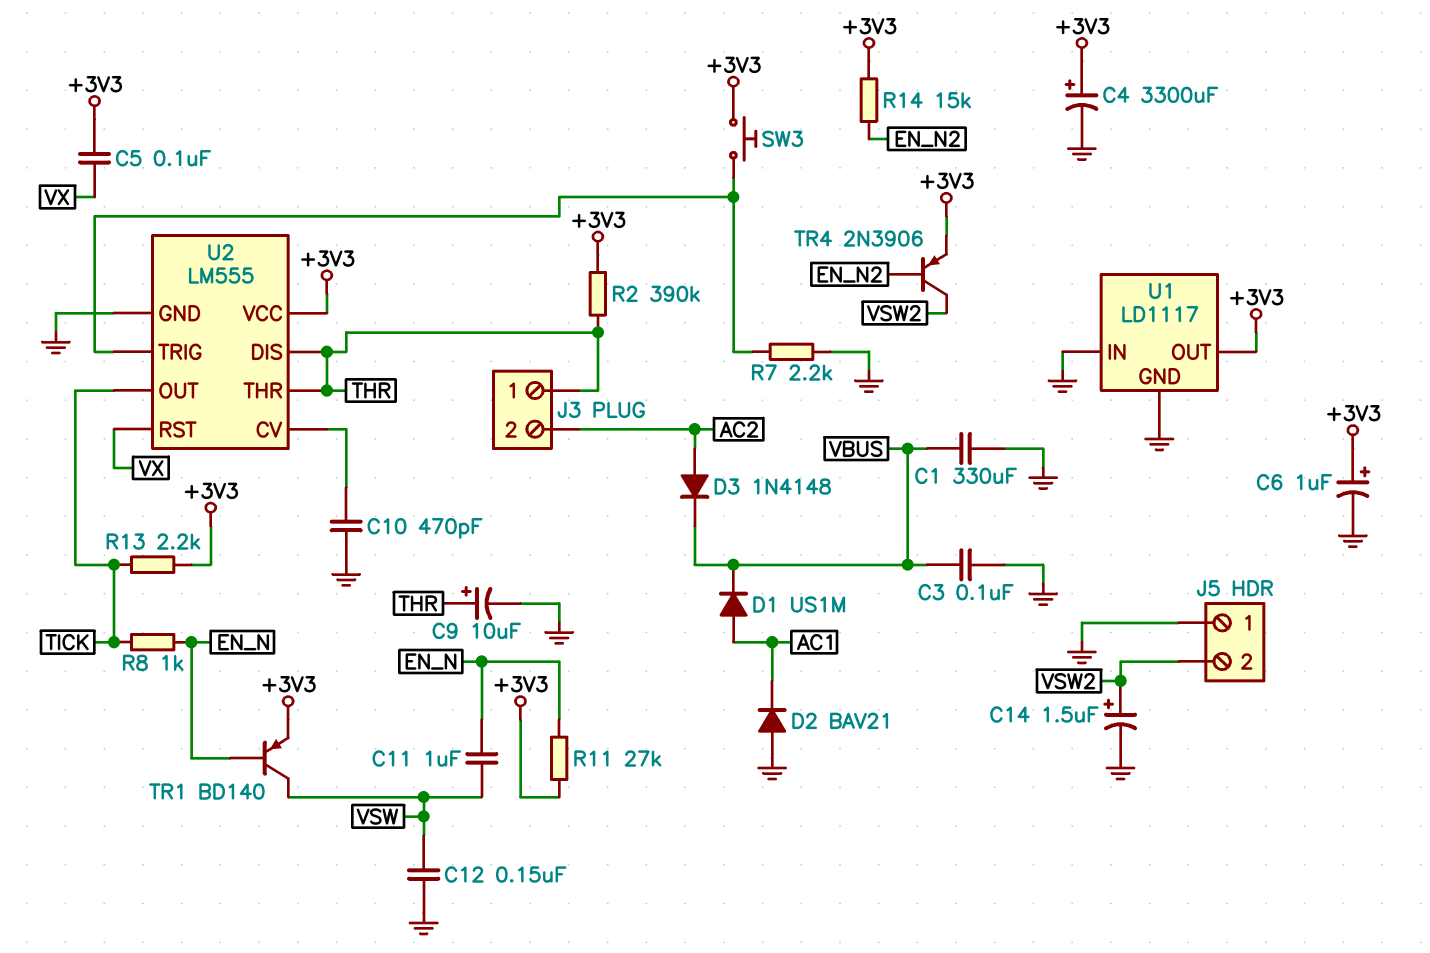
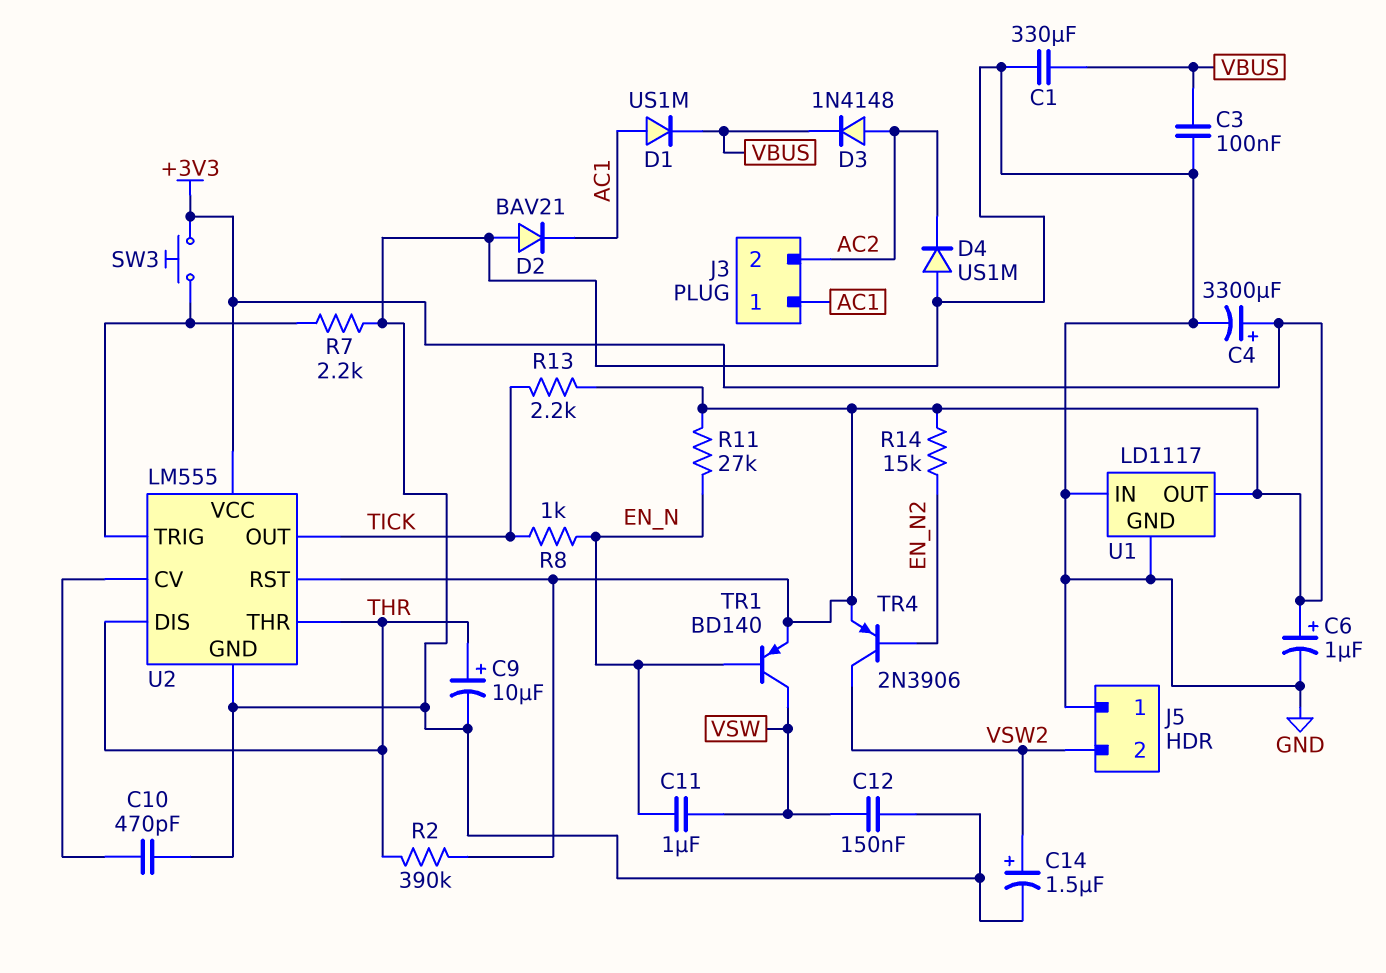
C5: 100nF (+3V3, VX) -> none
D4: none -> diode US1M (A GND, K AC2)
J3 pin 1: THR -> AC1
U2 pin RST: VX -> +3V3

